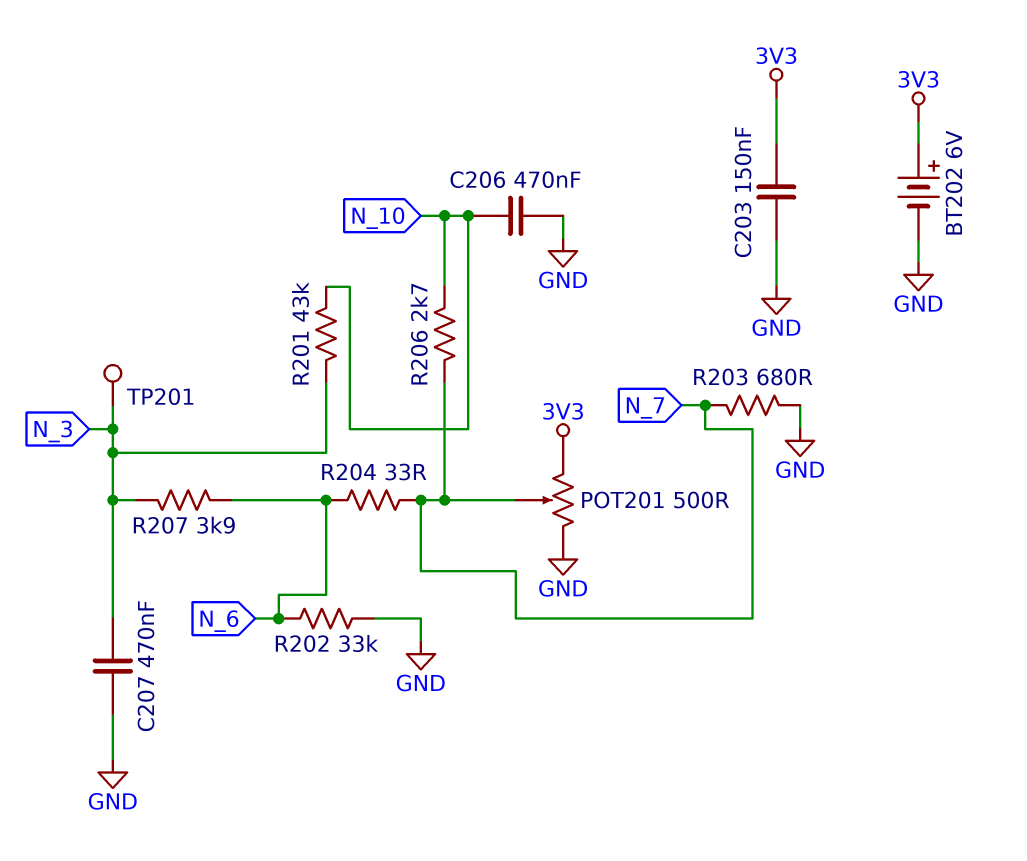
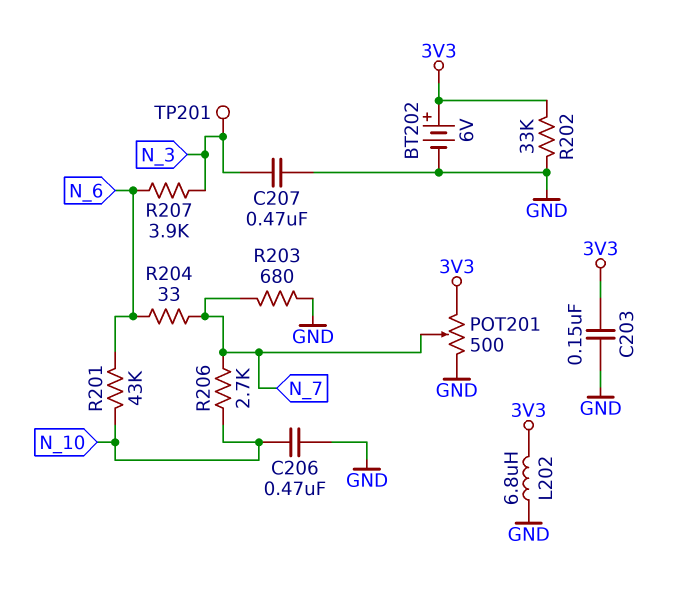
L202: none -> 6.8uH (3V3, GND)
R201: 43k (N_3, N_10) -> 43k (N_6, N_10)
R202: 33k (GND, N_6) -> 33k (3V3, GND)

